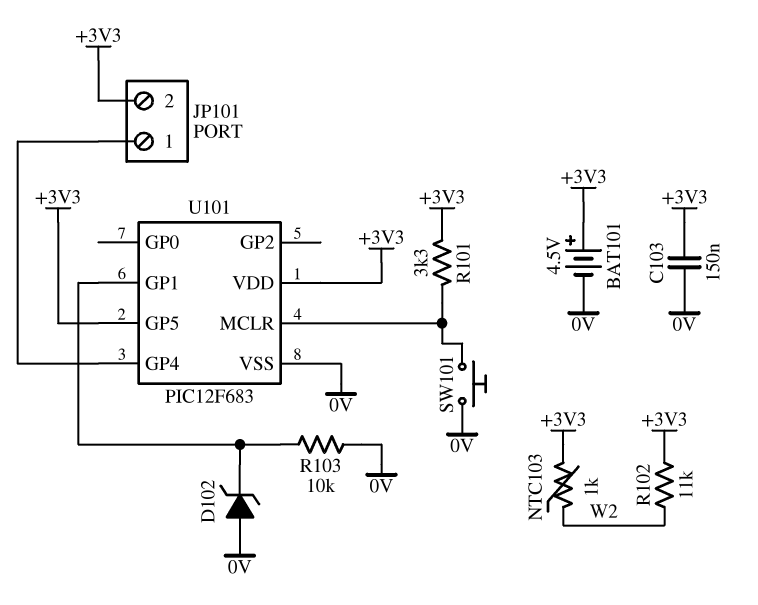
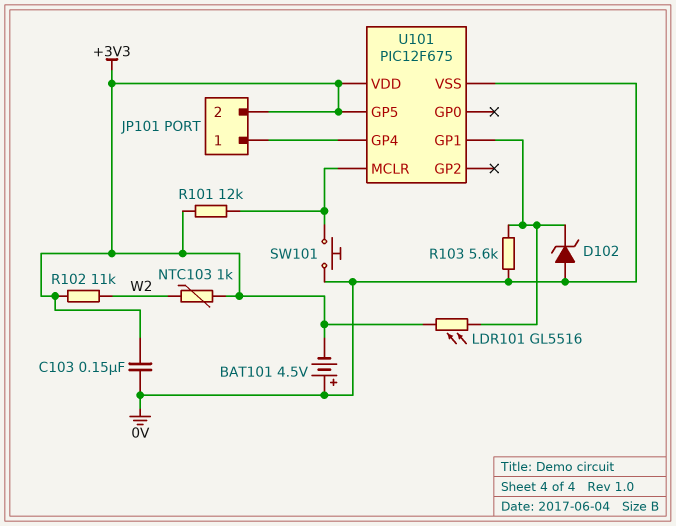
BAT101: 4.5V (plus +3V3, minus 0V) -> 4.5V (plus 0V, minus +3V3)
LDR101: none -> GL5516 (+3V3, U101/GP1)
R101: 3.3k (+3V3, U101/MCLR) -> 12k (+3V3, U101/MCLR)
R103: 10k (0V, U101/GP1) -> 5.6k (0V, U101/GP1)
U101: PIC12F683 -> PIC12F675

